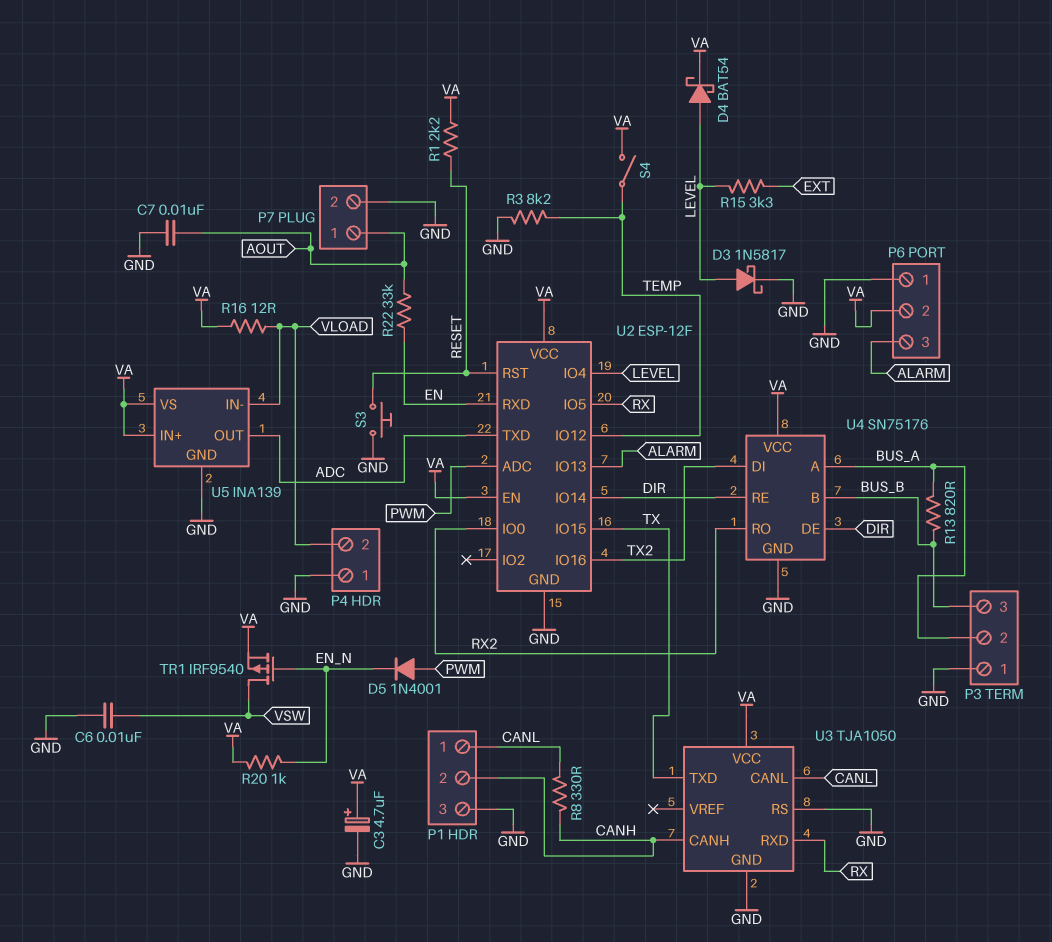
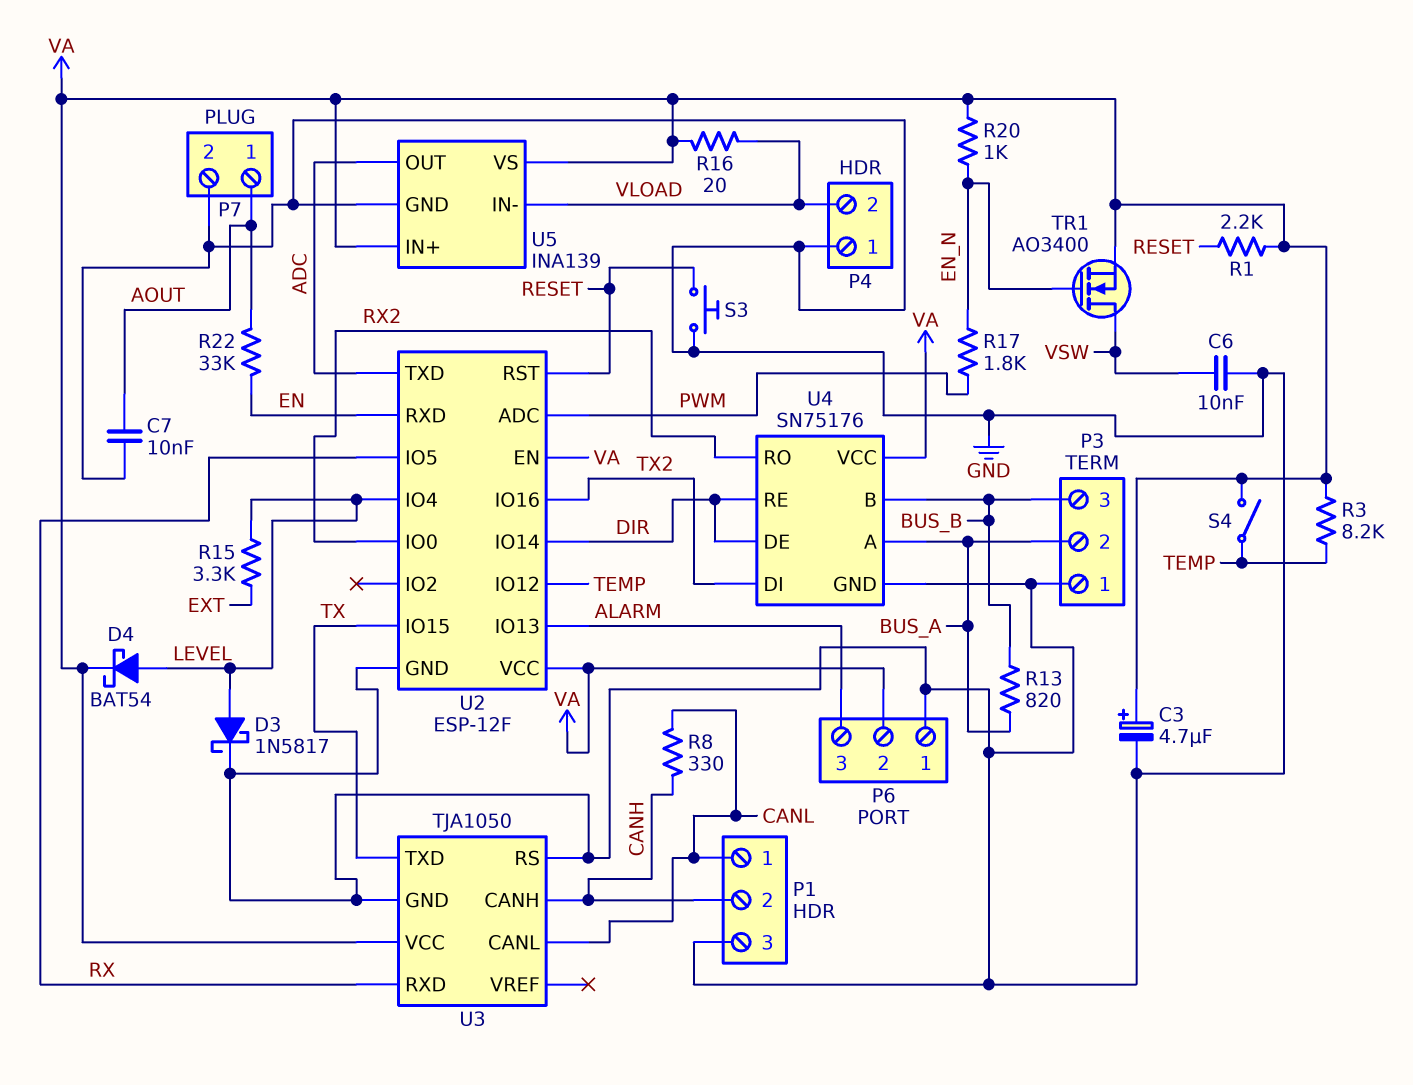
D5: diode 1N4001 (A PWM, K EN_N) -> none
R3: 8.2k (GND, TEMP) -> 8.2k (TEMP, VA)
R16: 12 (VA, VLOAD) -> 20 (VA, VLOAD)
R17: none -> 1.8k (EN_N, PWM)
TR1: PMOS IRF9540 (G EN_N, D VSW, S VA) -> NMOS AO3400 (G EN_N, D VSW, S VA)

